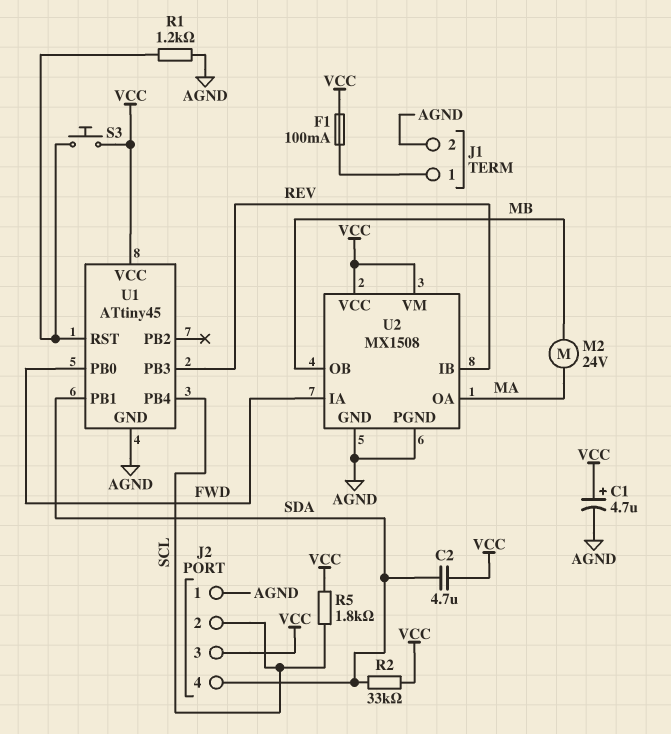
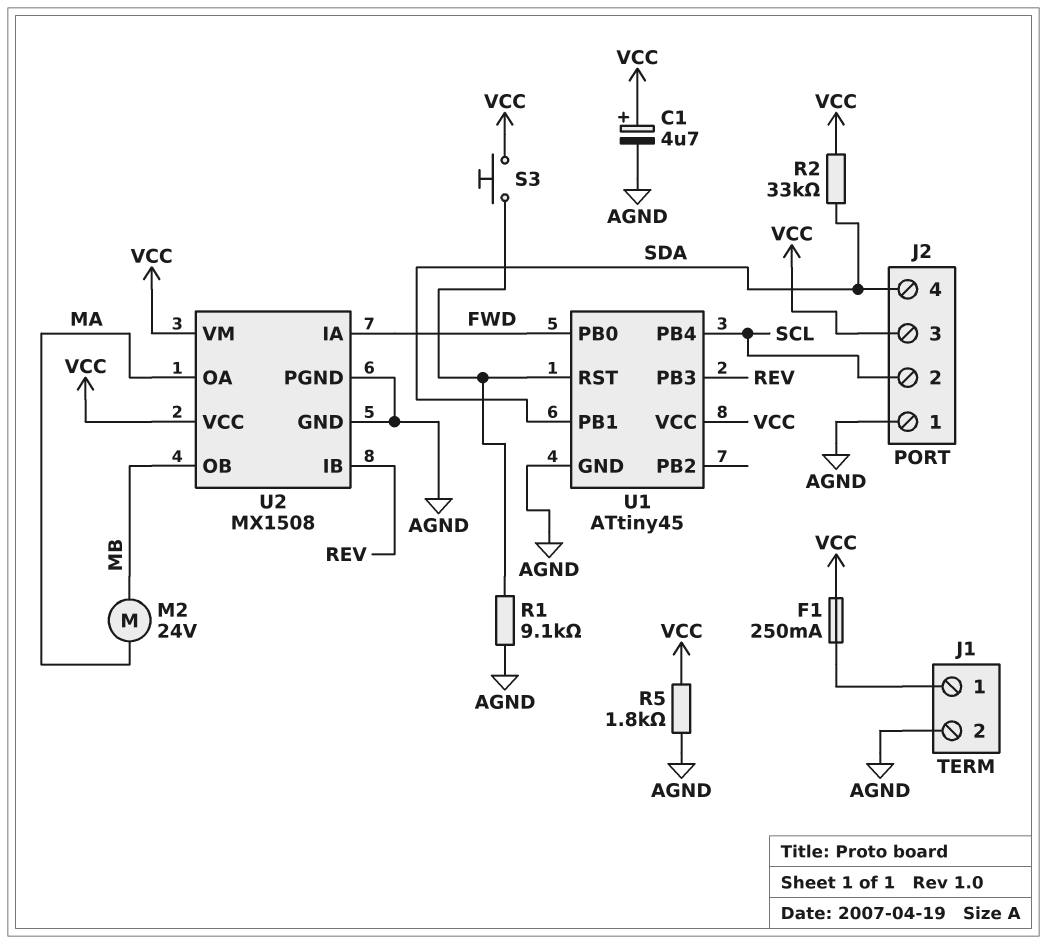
C2: 4.7uF (SDA, VCC) -> none
F1: 100mA (J1/1, VCC) -> 250mA (J1/1, VCC)
R1: 1.2k (AGND, U1/RST) -> 9.1k (AGND, U1/RST)
R5: 1.8k (SCL, VCC) -> 1.8k (AGND, VCC)

